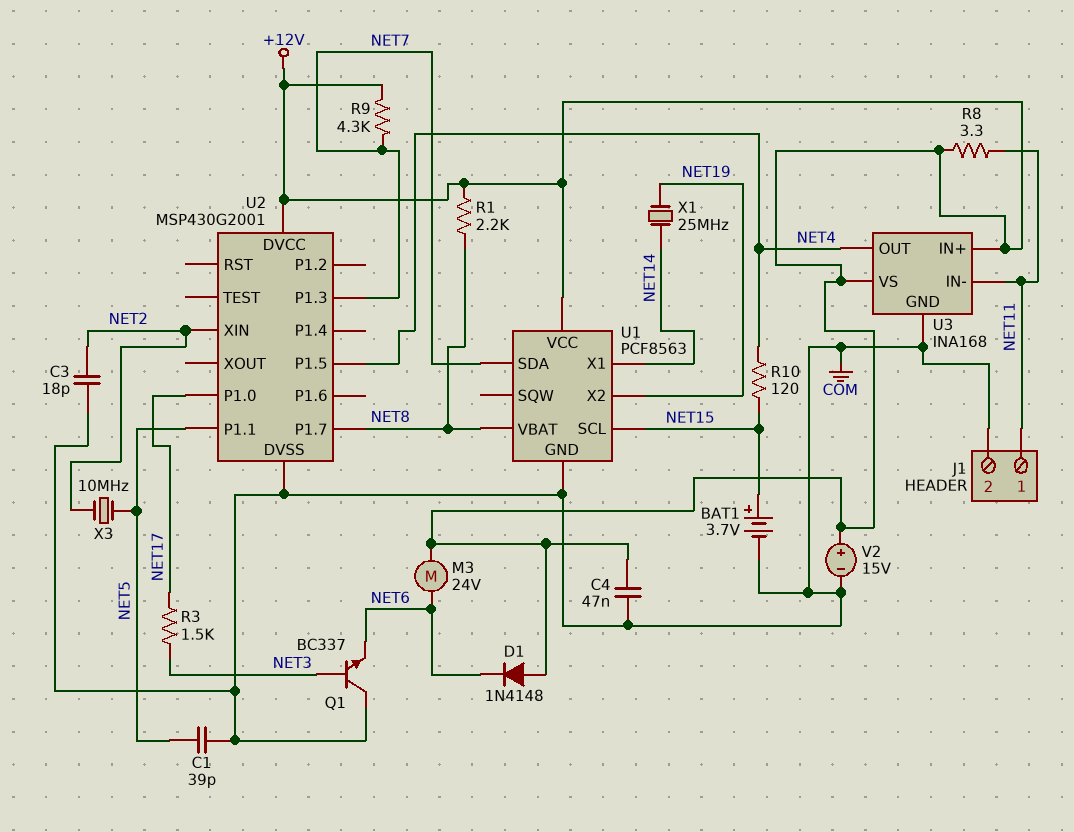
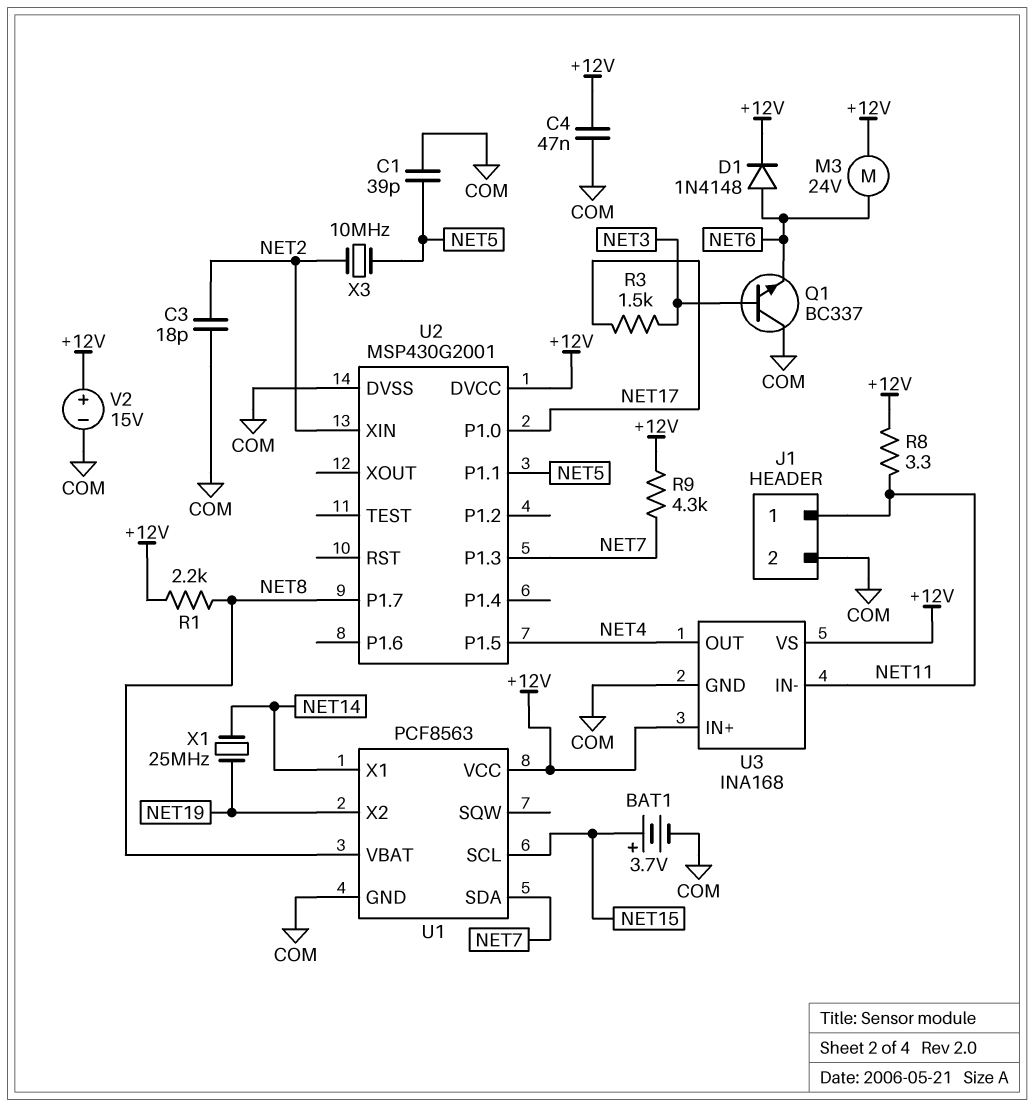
D1: diode 1N4148 (A +12V, K NET6) -> diode 1N4148 (A NET6, K +12V)
R10: 120 (NET4, NET15) -> none

